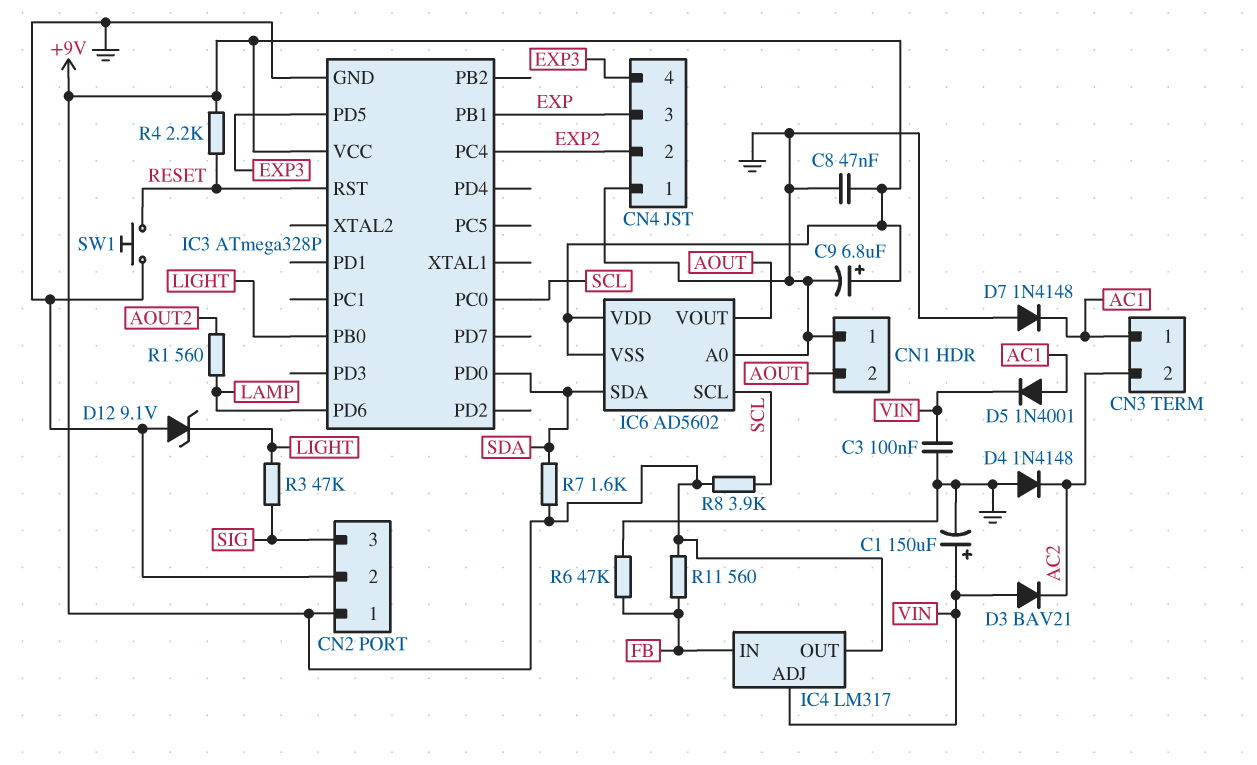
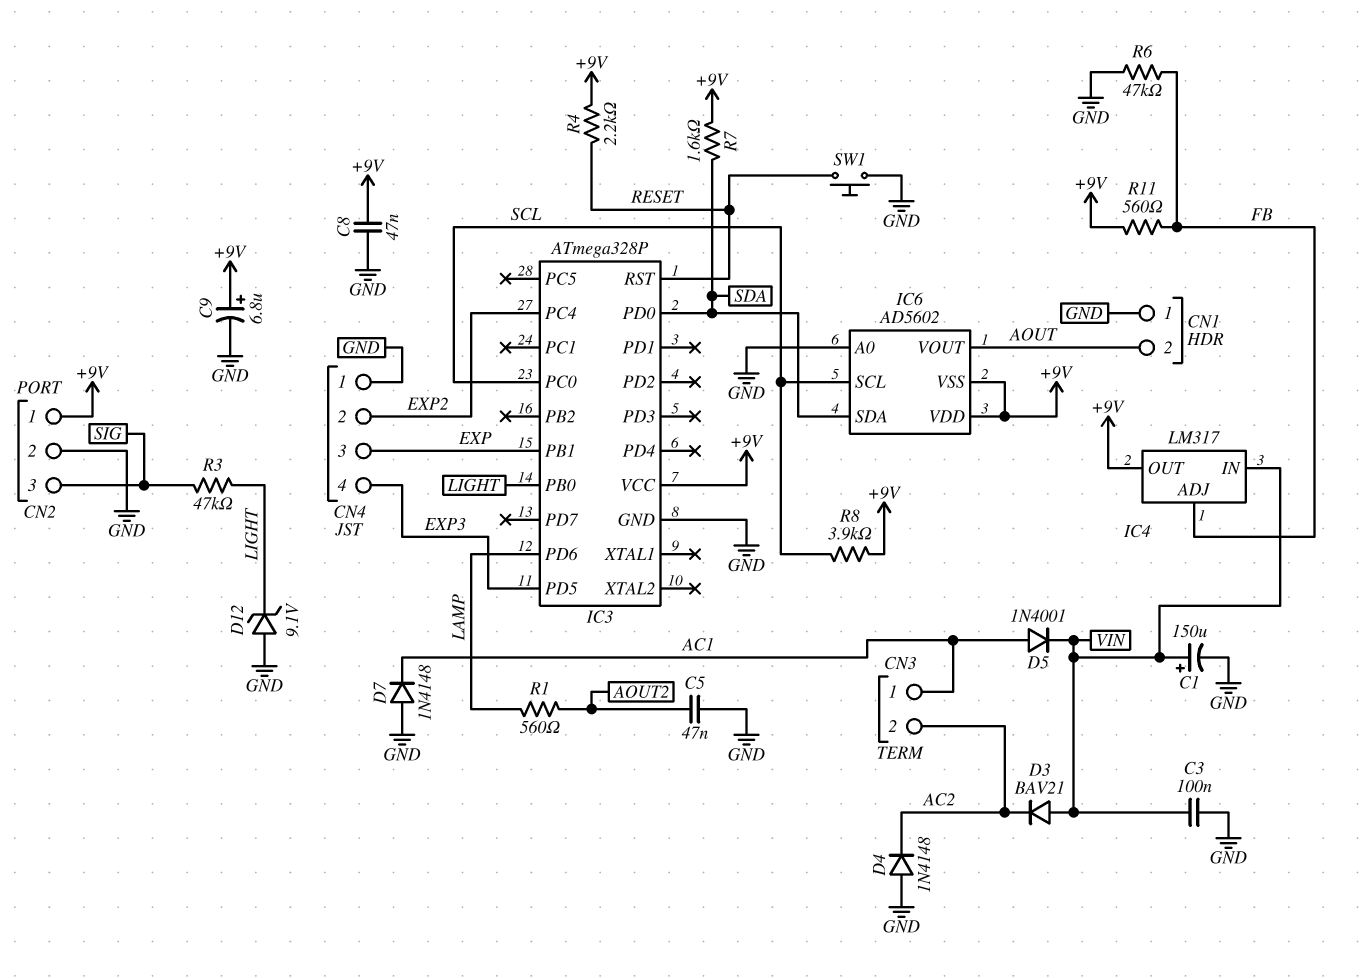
C5: none -> 47nF (AOUT2, GND)
IC4 pin ADJ: VIN -> FB
IC4 pin IN: FB -> VIN

